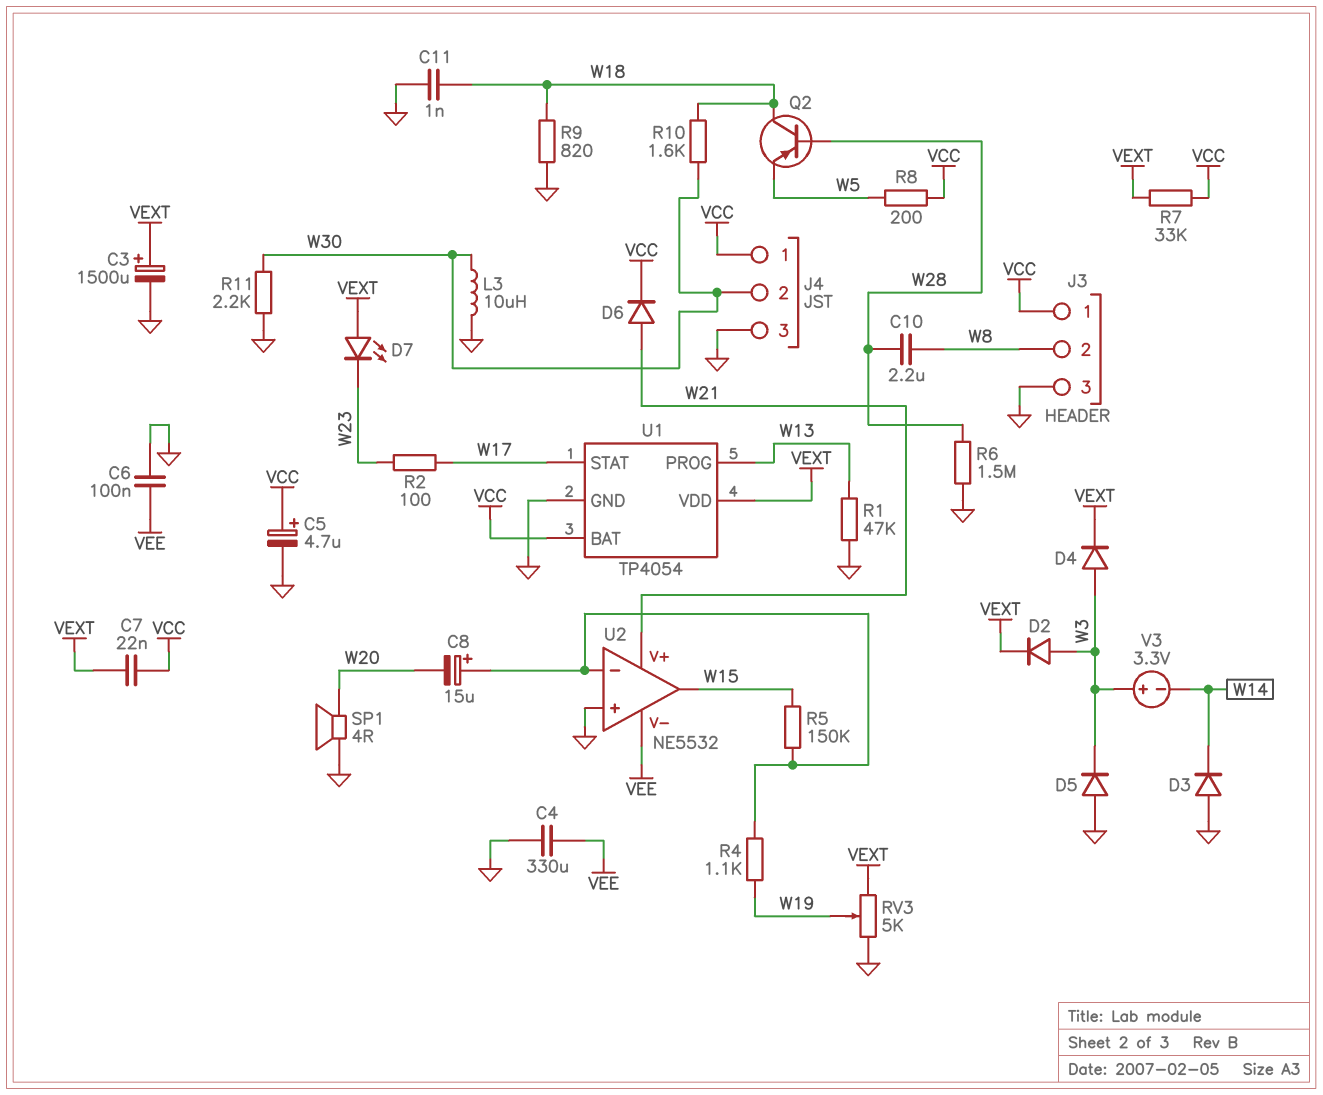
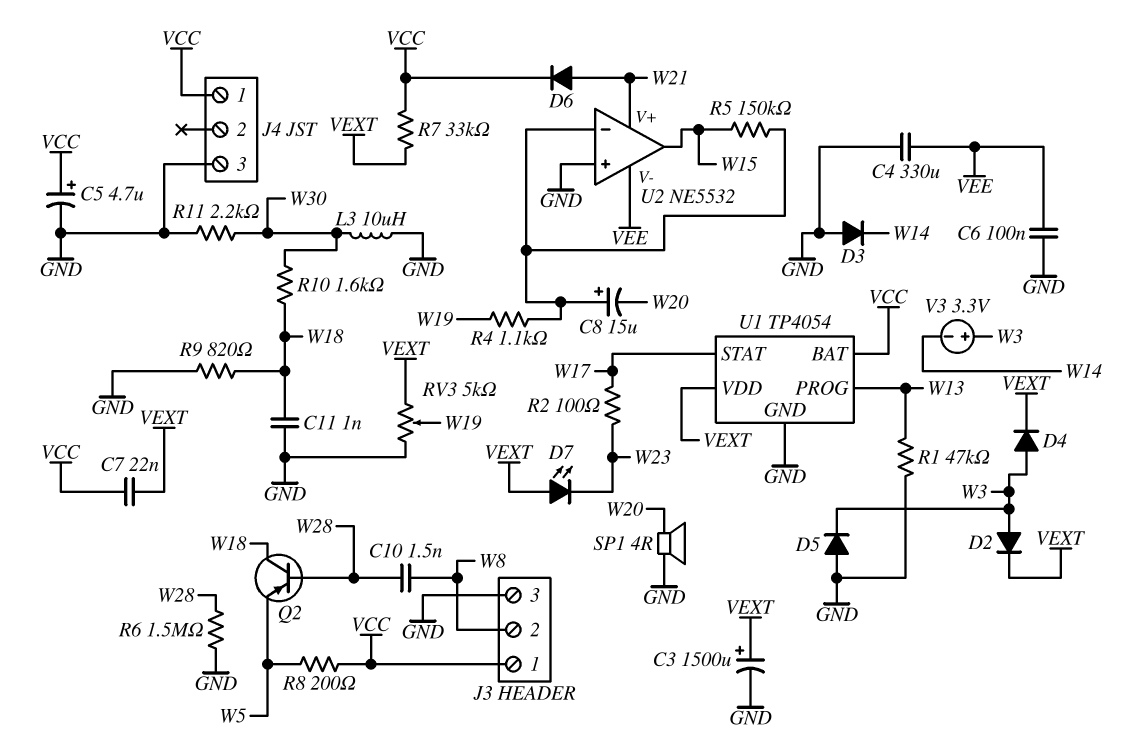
C10: 2.2uF (W8, W28) -> 1.5nF (W8, W28)
J4 pin 2: W30 -> none

